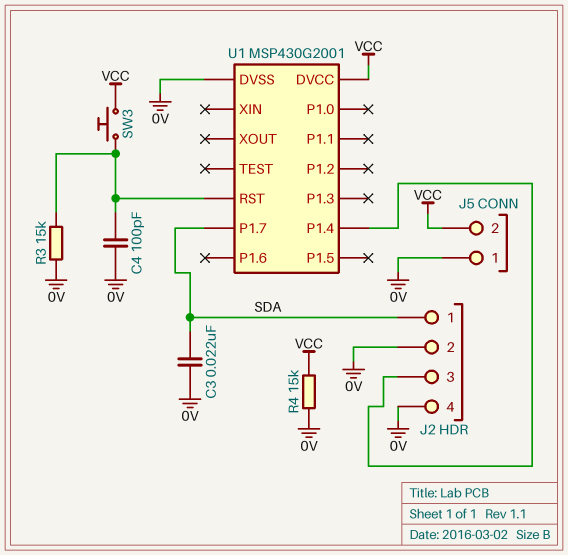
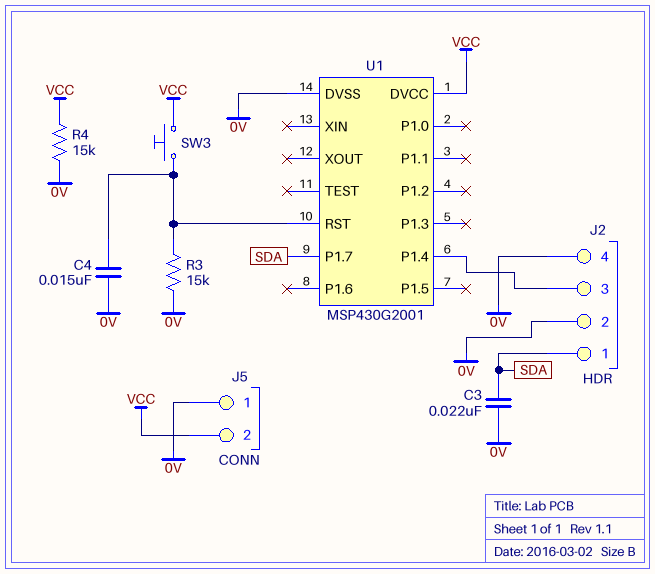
C4: 100pF (0V, U1/RST) -> 15nF (0V, U1/RST)

